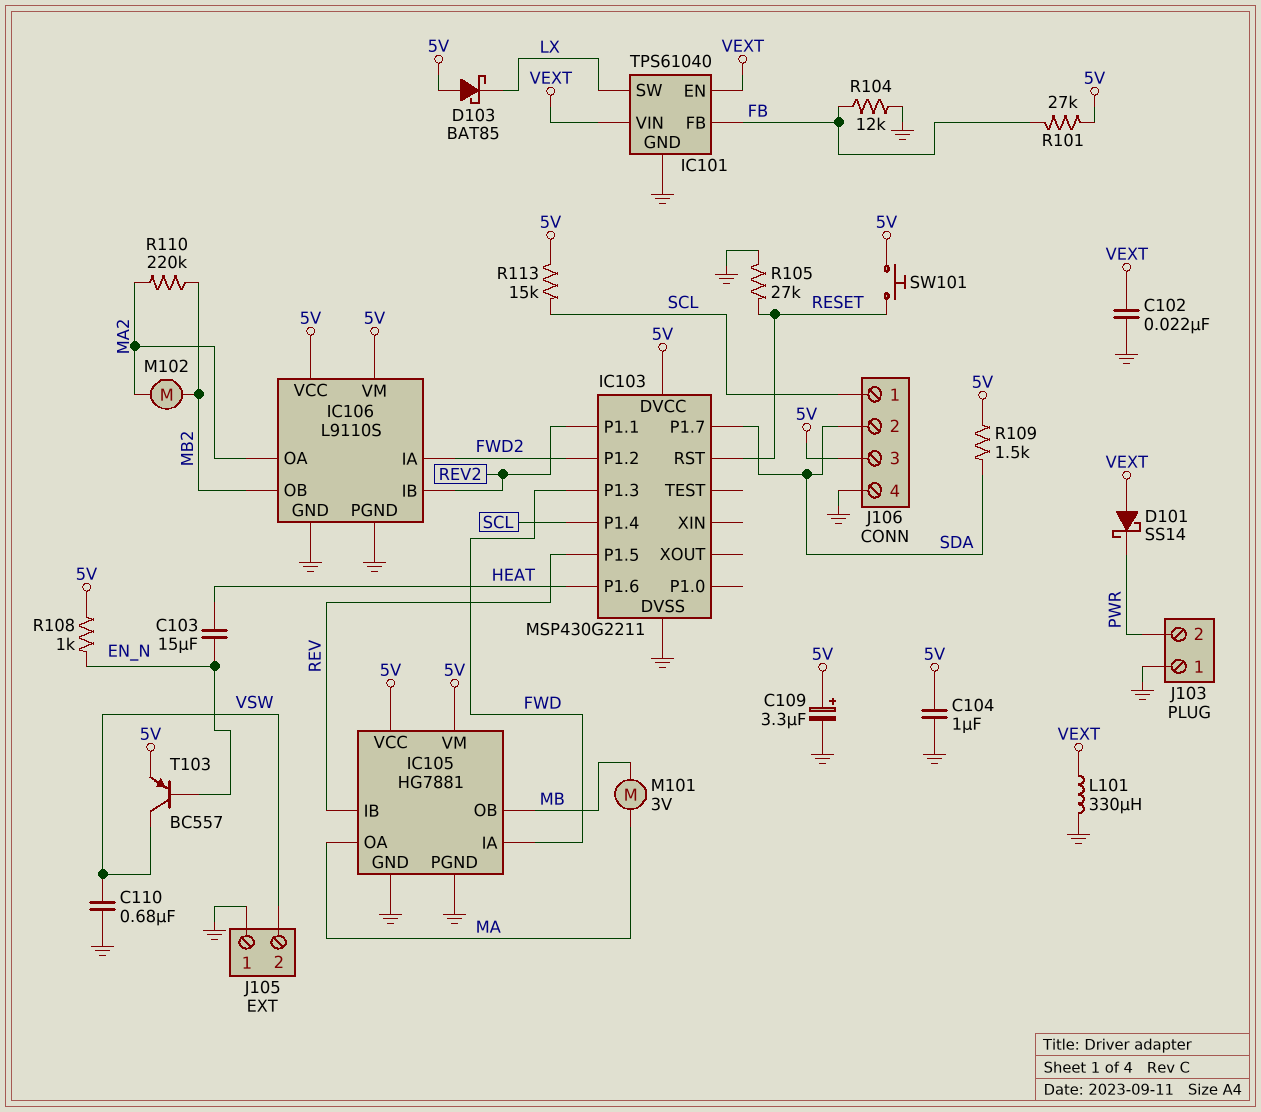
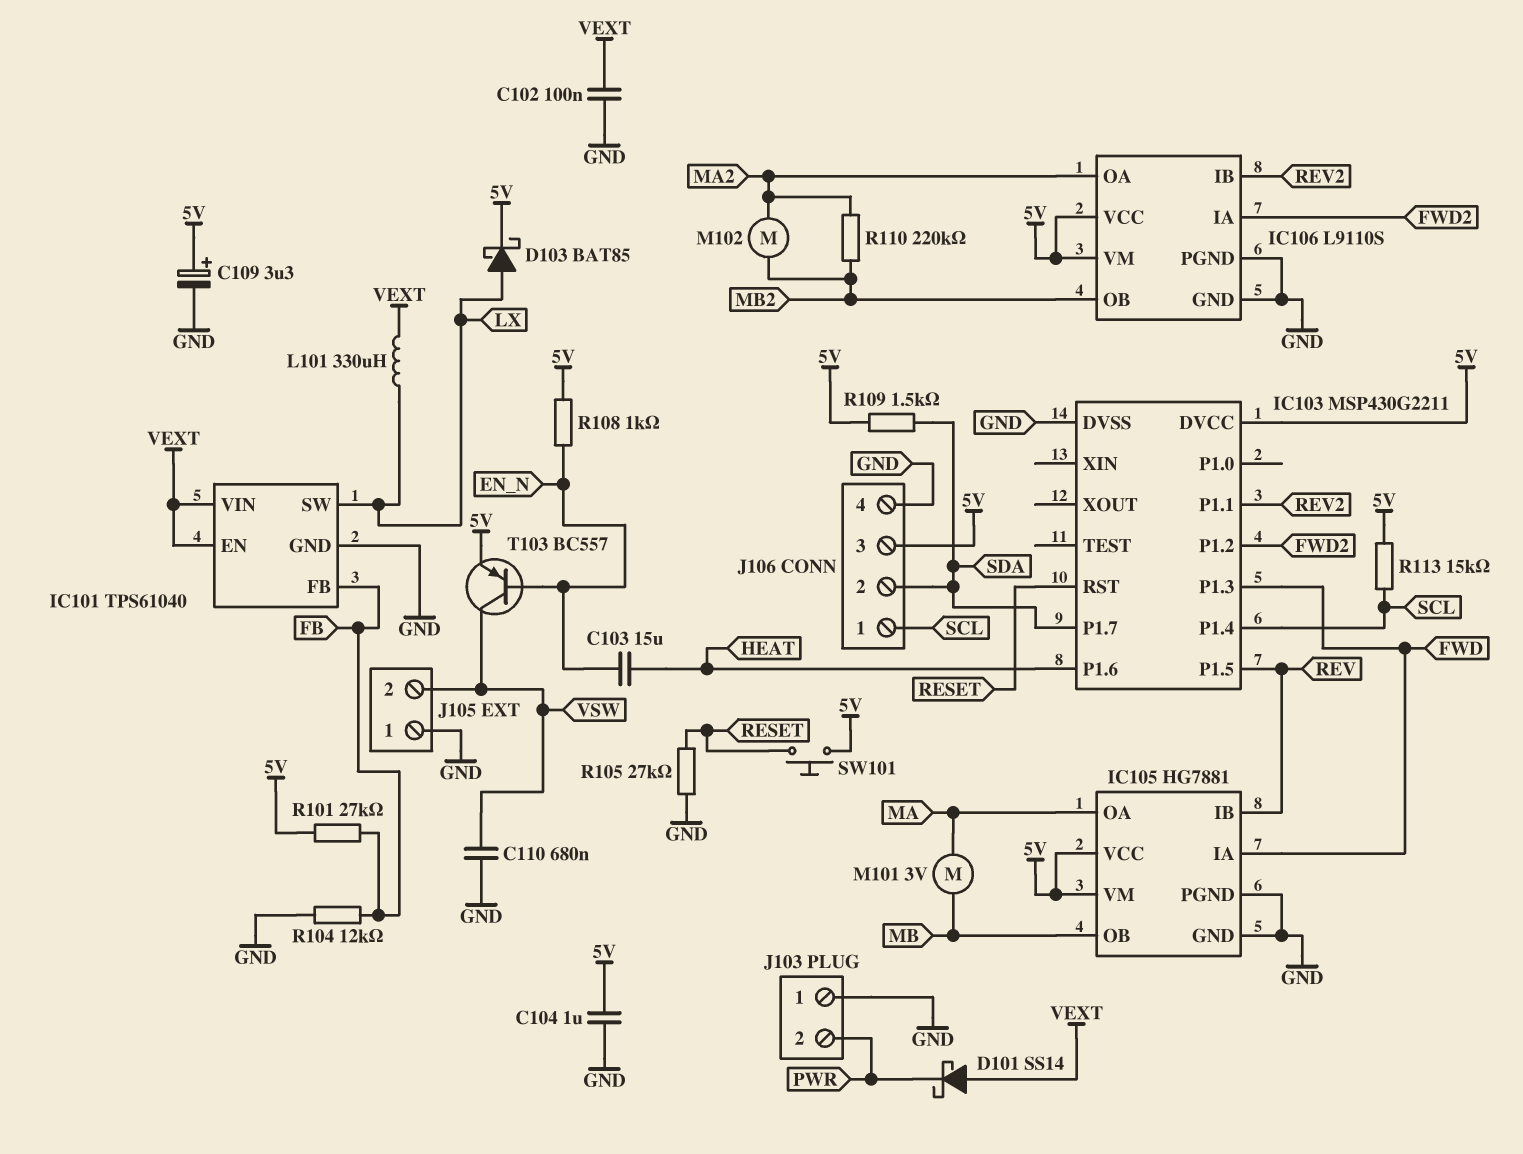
C102: 22nF (GND, VEXT) -> 100nF (GND, VEXT)
D103: schottky BAT85 (A 5V, K LX) -> schottky BAT85 (A LX, K 5V)
L101: 330uH (GND, VEXT) -> 330uH (LX, VEXT)

